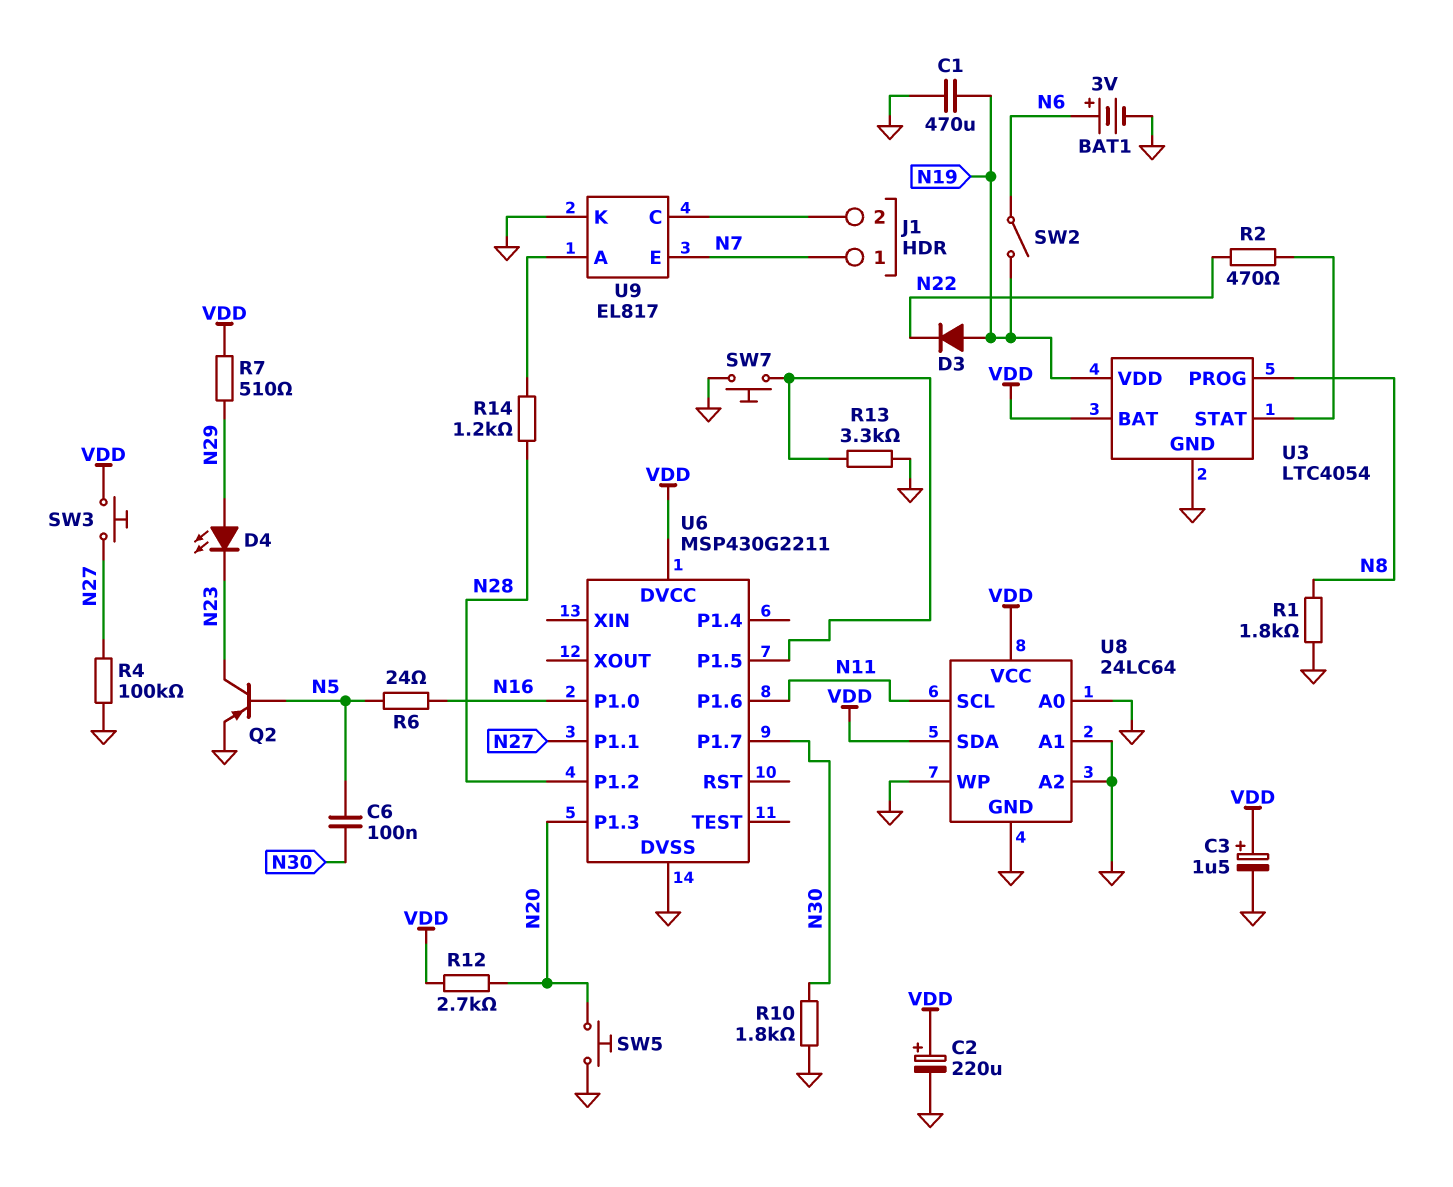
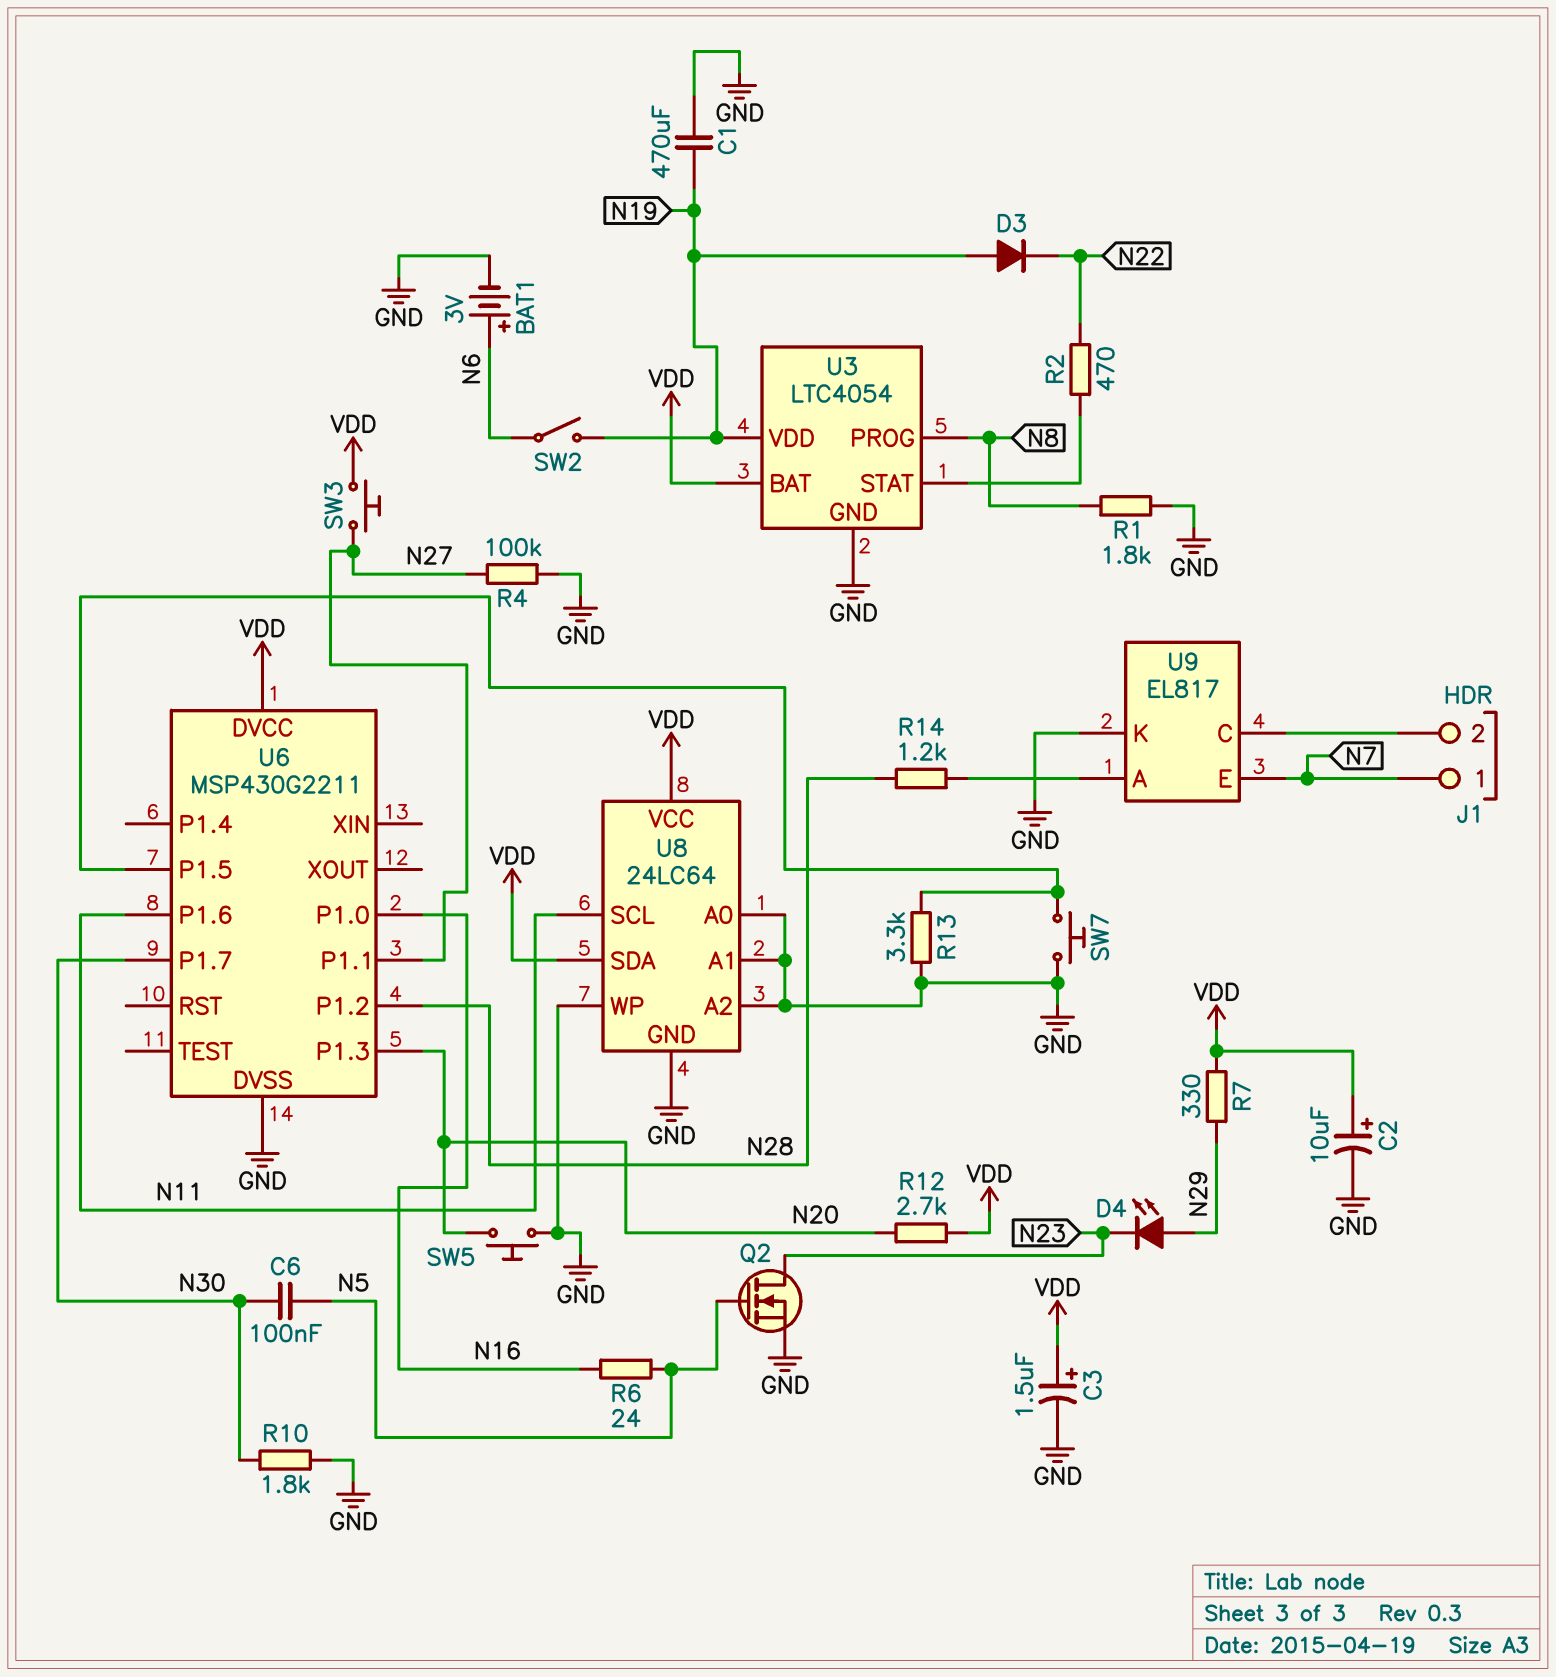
C2: 220uF (plus VDD, minus GND) -> 10uF (plus VDD, minus GND)
Q2: PNP (B N5, C N23, E GND) -> NMOS (G N5, D N23, S GND)
R7: 510 (N29, VDD) -> 330 (N29, VDD)

